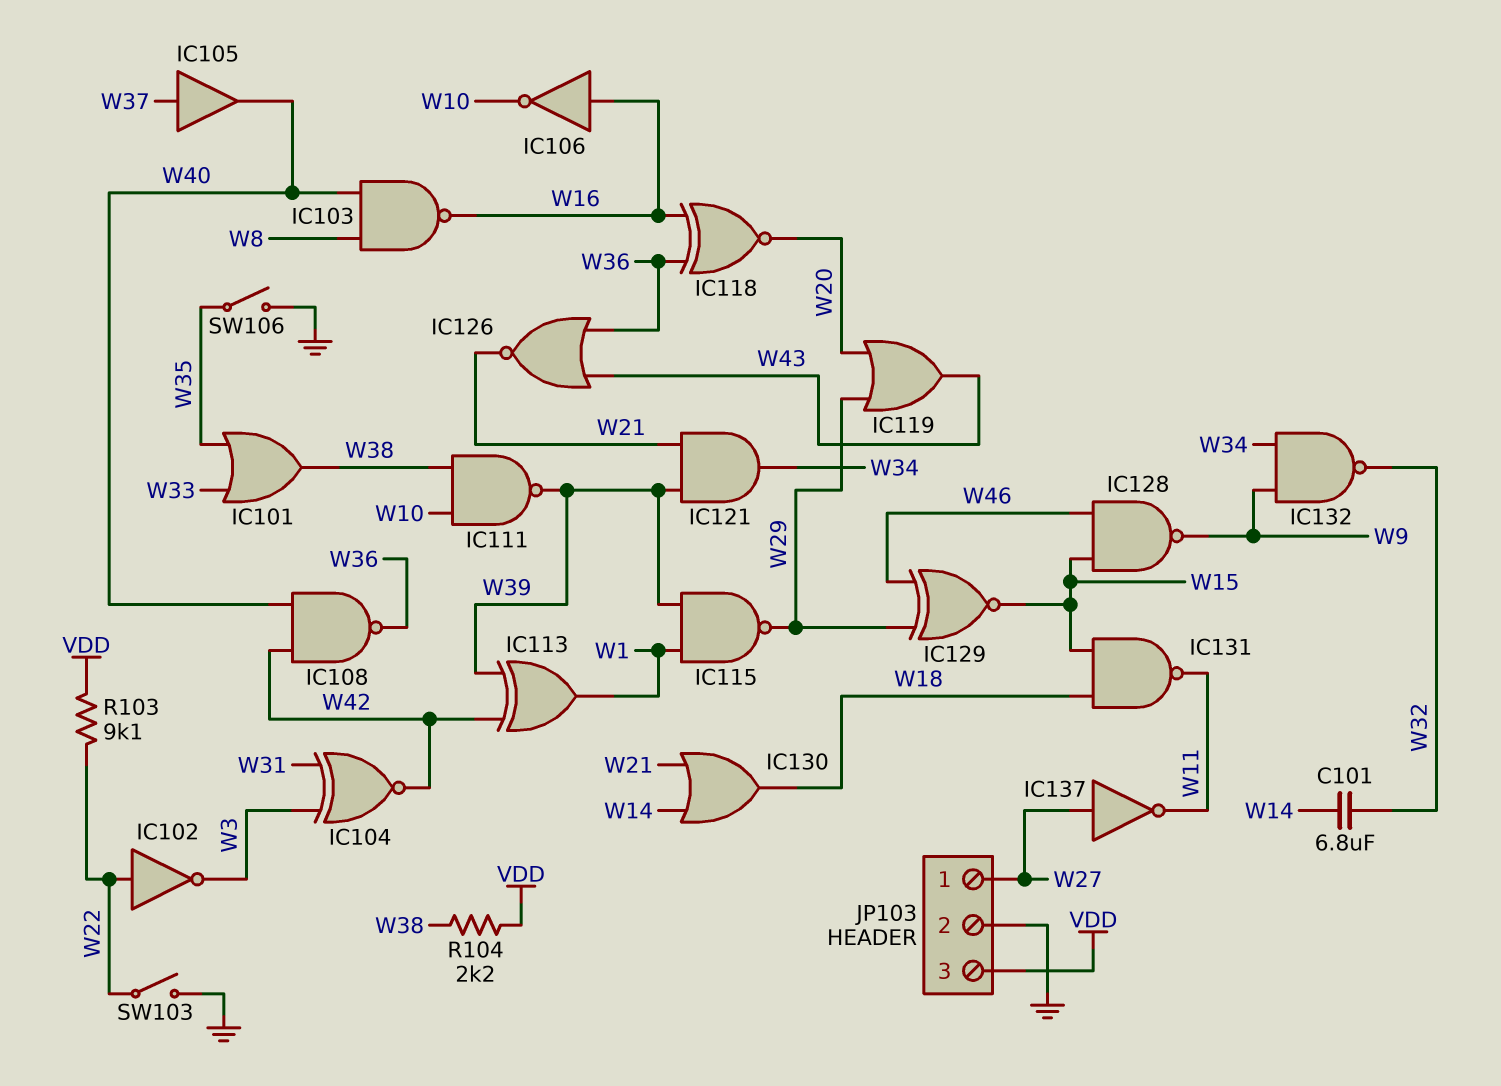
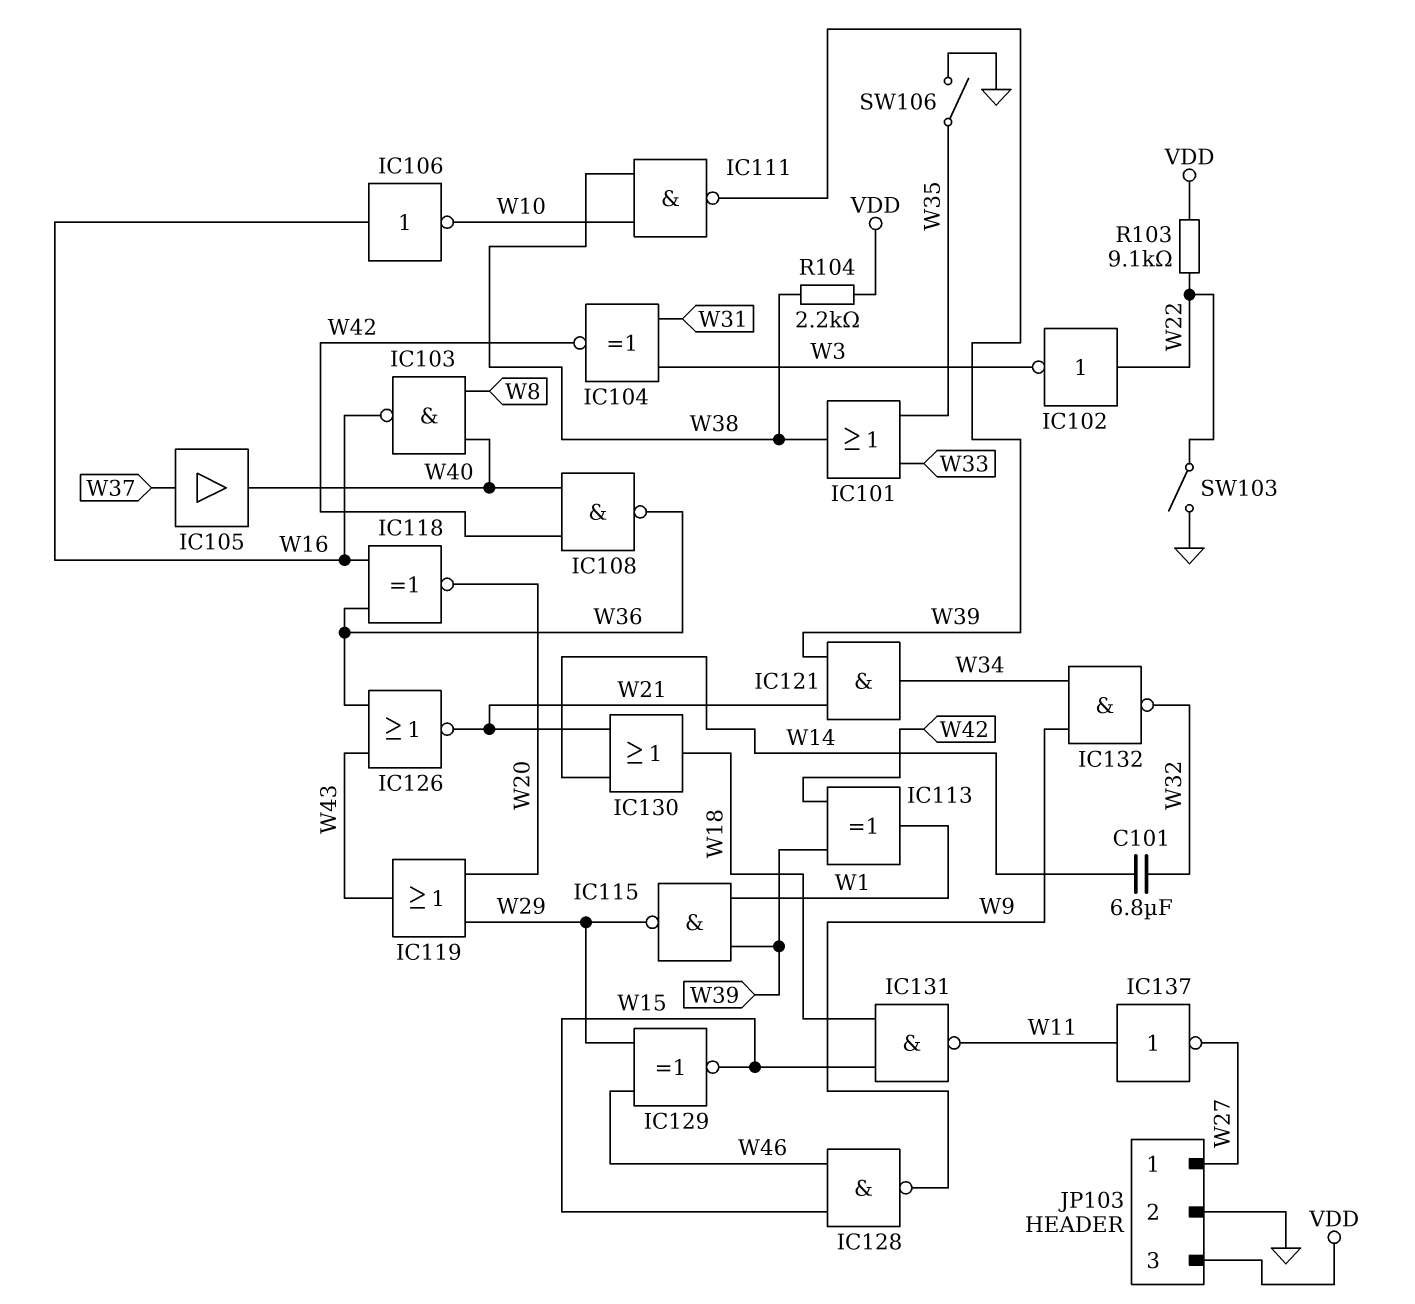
IC137: NOT (in W27, out W11) -> NOT (in W11, out W27)

